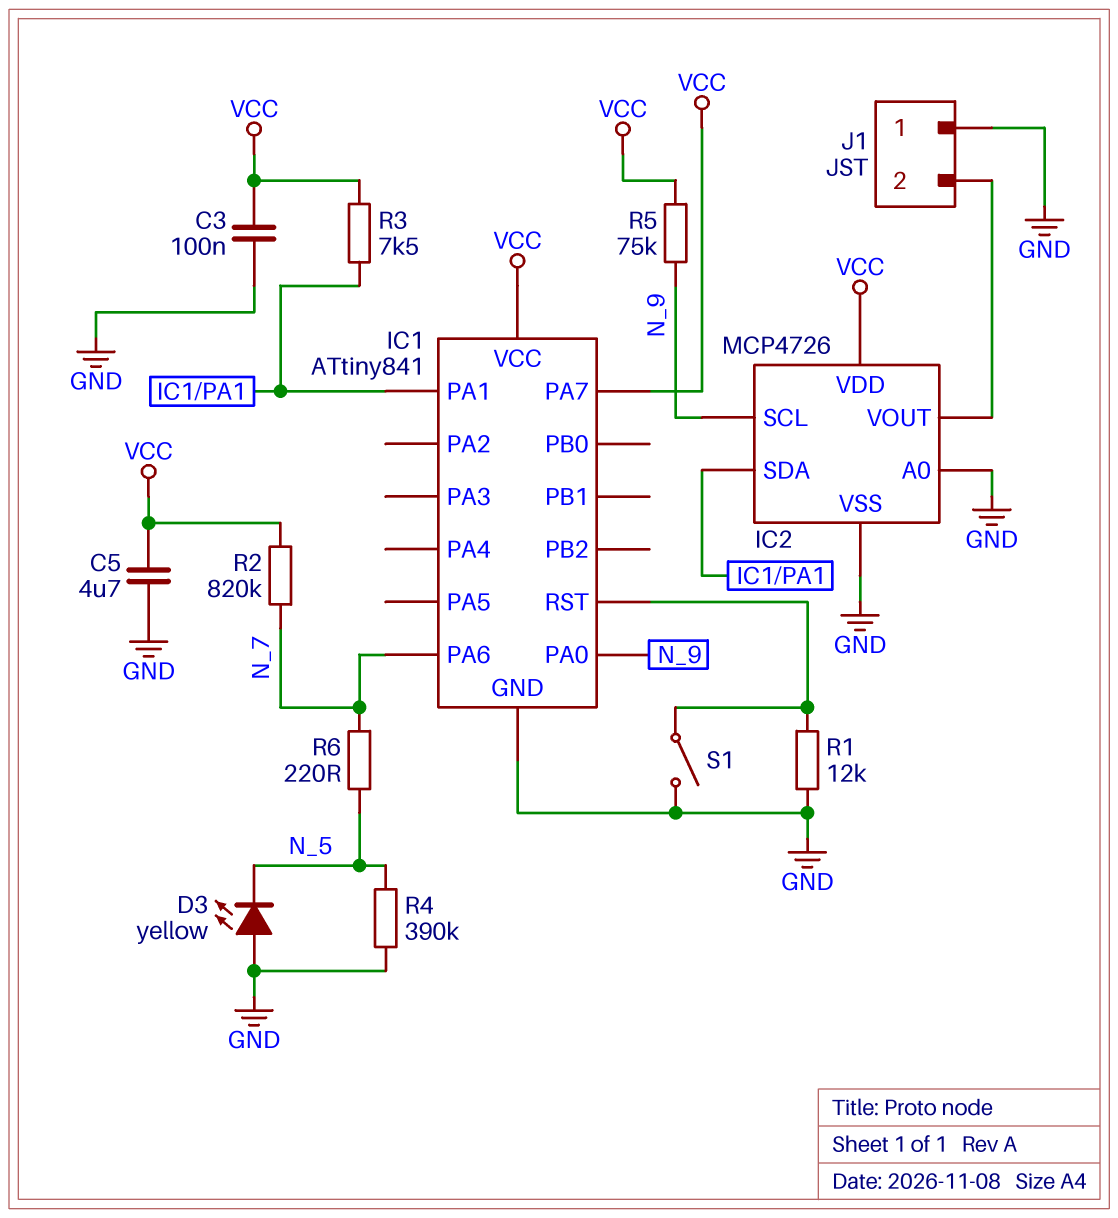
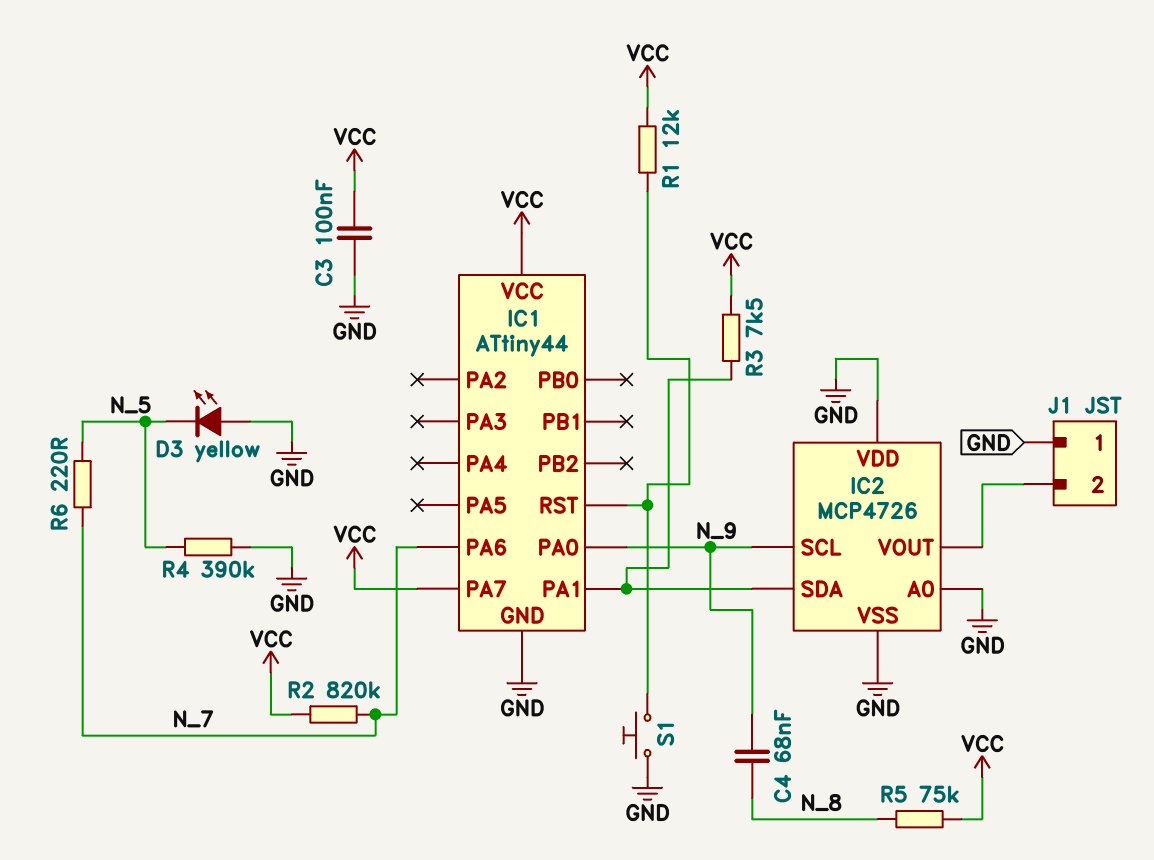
C4: none -> 68nF (N_8, N_9)
C5: 4.7uF (GND, VCC) -> none
IC1: ATtiny841 -> ATtiny44
IC2 pin VDD: VCC -> GND
R1: 12k (GND, IC1/RST) -> 12k (IC1/RST, VCC)
R5: 75k (N_9, VCC) -> 75k (N_8, VCC)
S1: switch (GND, IC1/RST) -> button (GND, IC1/RST)

